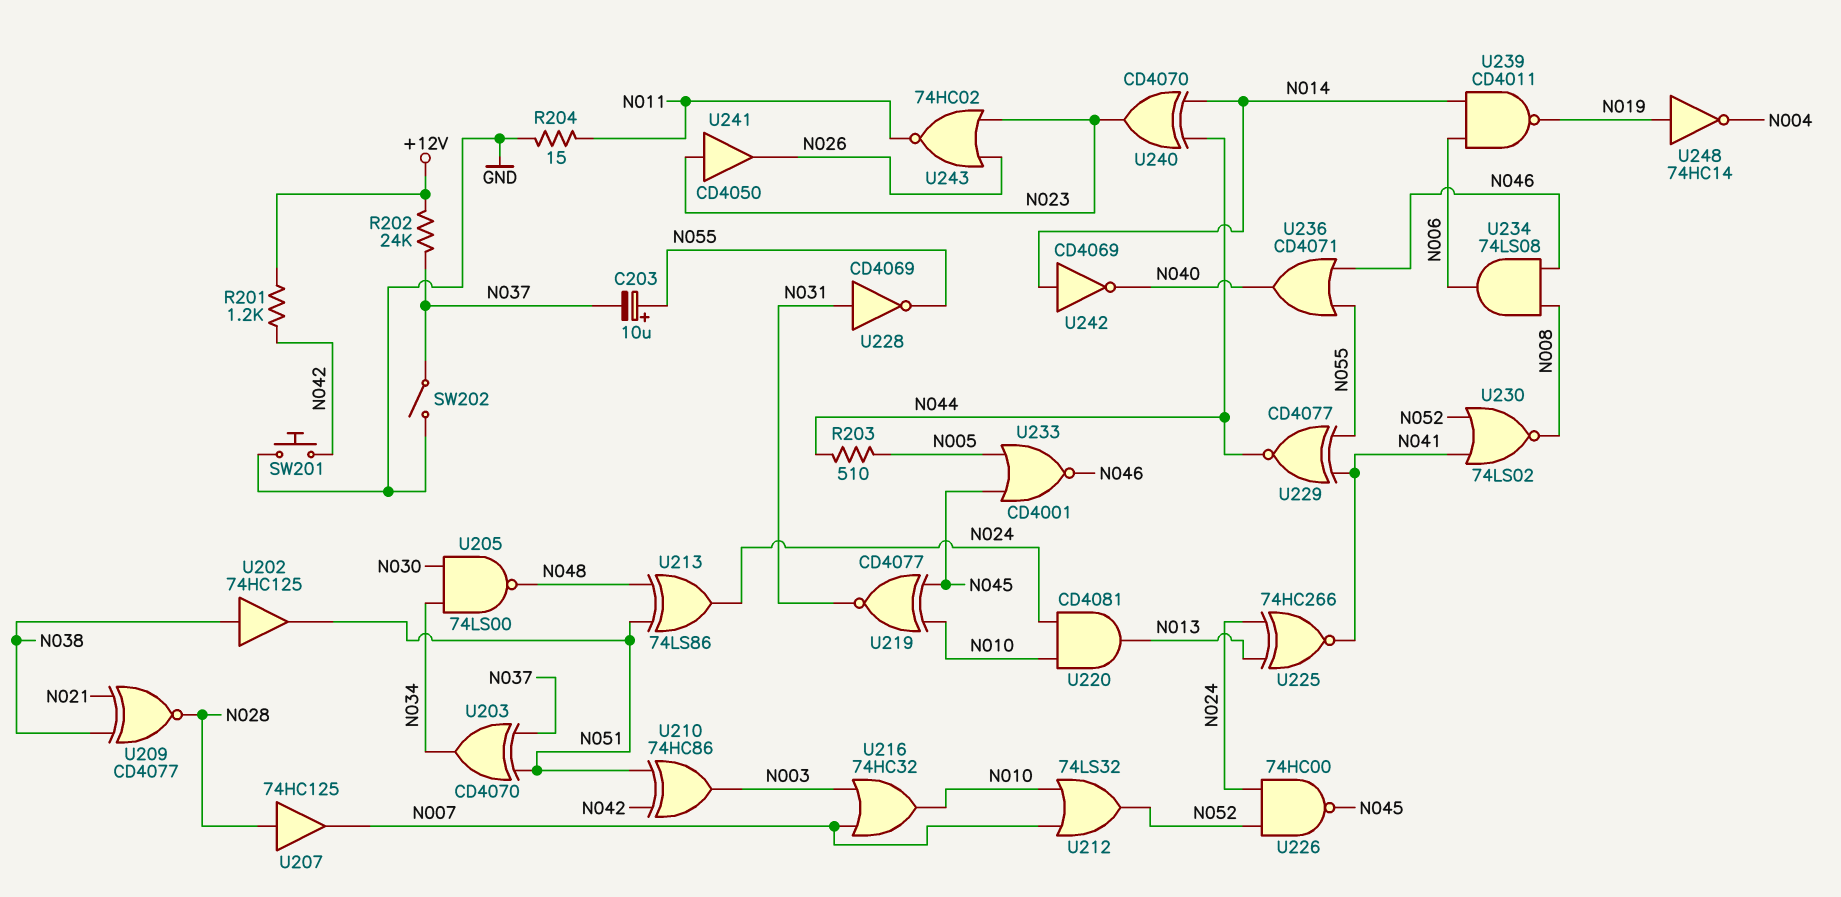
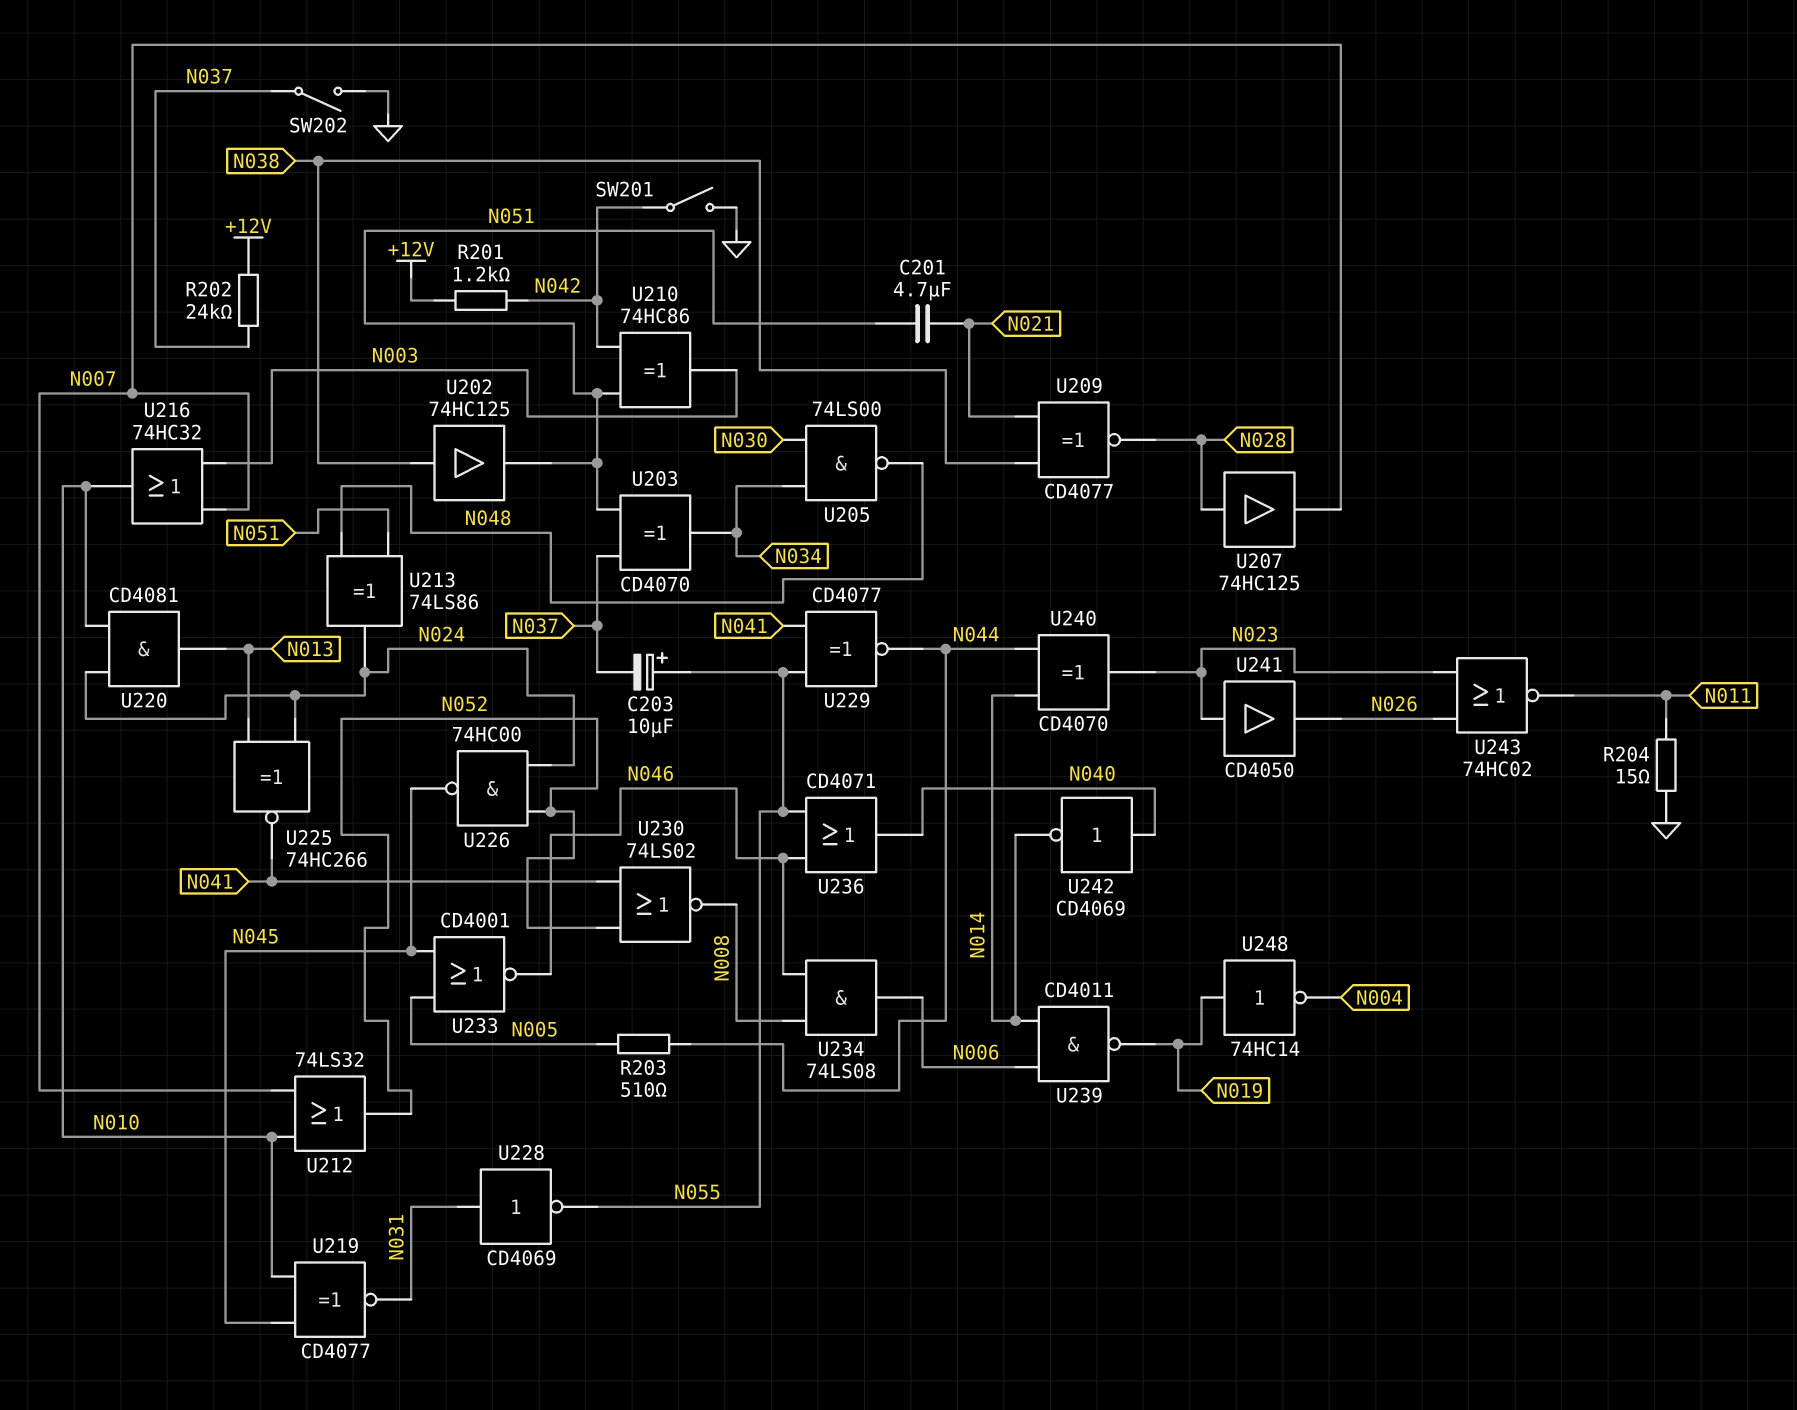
C201: none -> 4.7uF (N021, N051)
SW201: button (GND, N042) -> switch (GND, N042)
U242: NOT CD4069 (in N014, out N040) -> NOT CD4069 (in N040, out N014)

